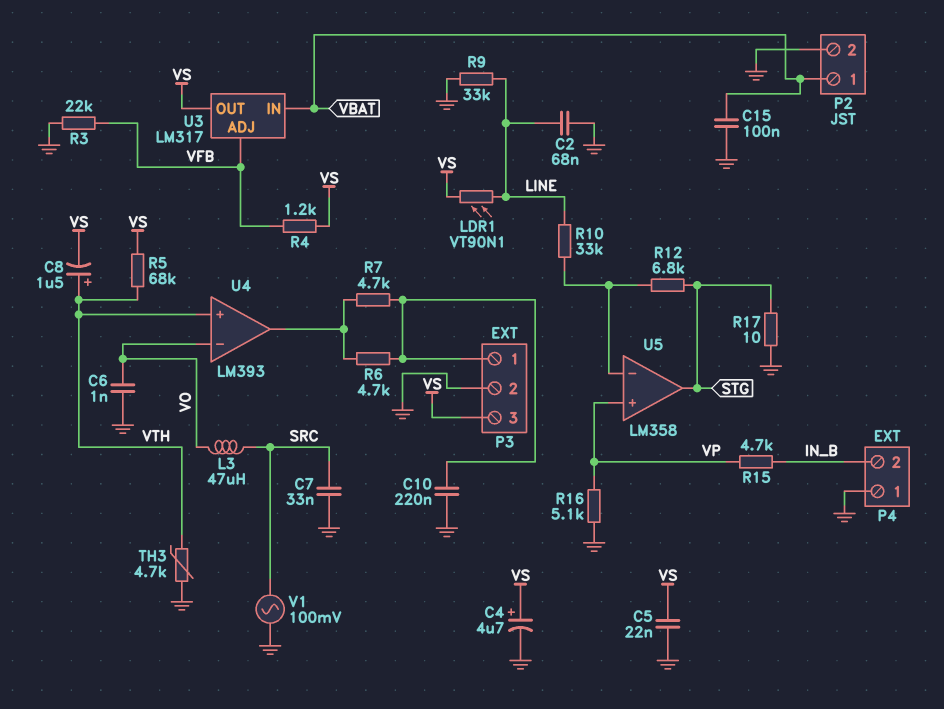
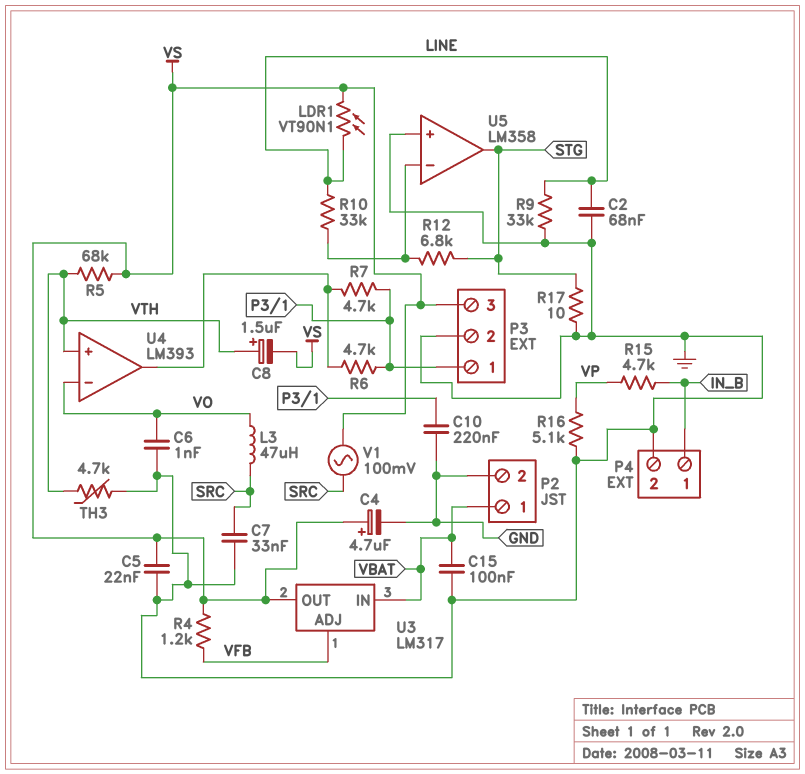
P4 pin 1: GND -> IN_B
P4 pin 2: IN_B -> GND
R3: 22k (GND, VFB) -> none
U5 pin in+: VP -> GND
V1: AC 100mV (GND, SRC) -> AC 100mV (SRC, VS)

